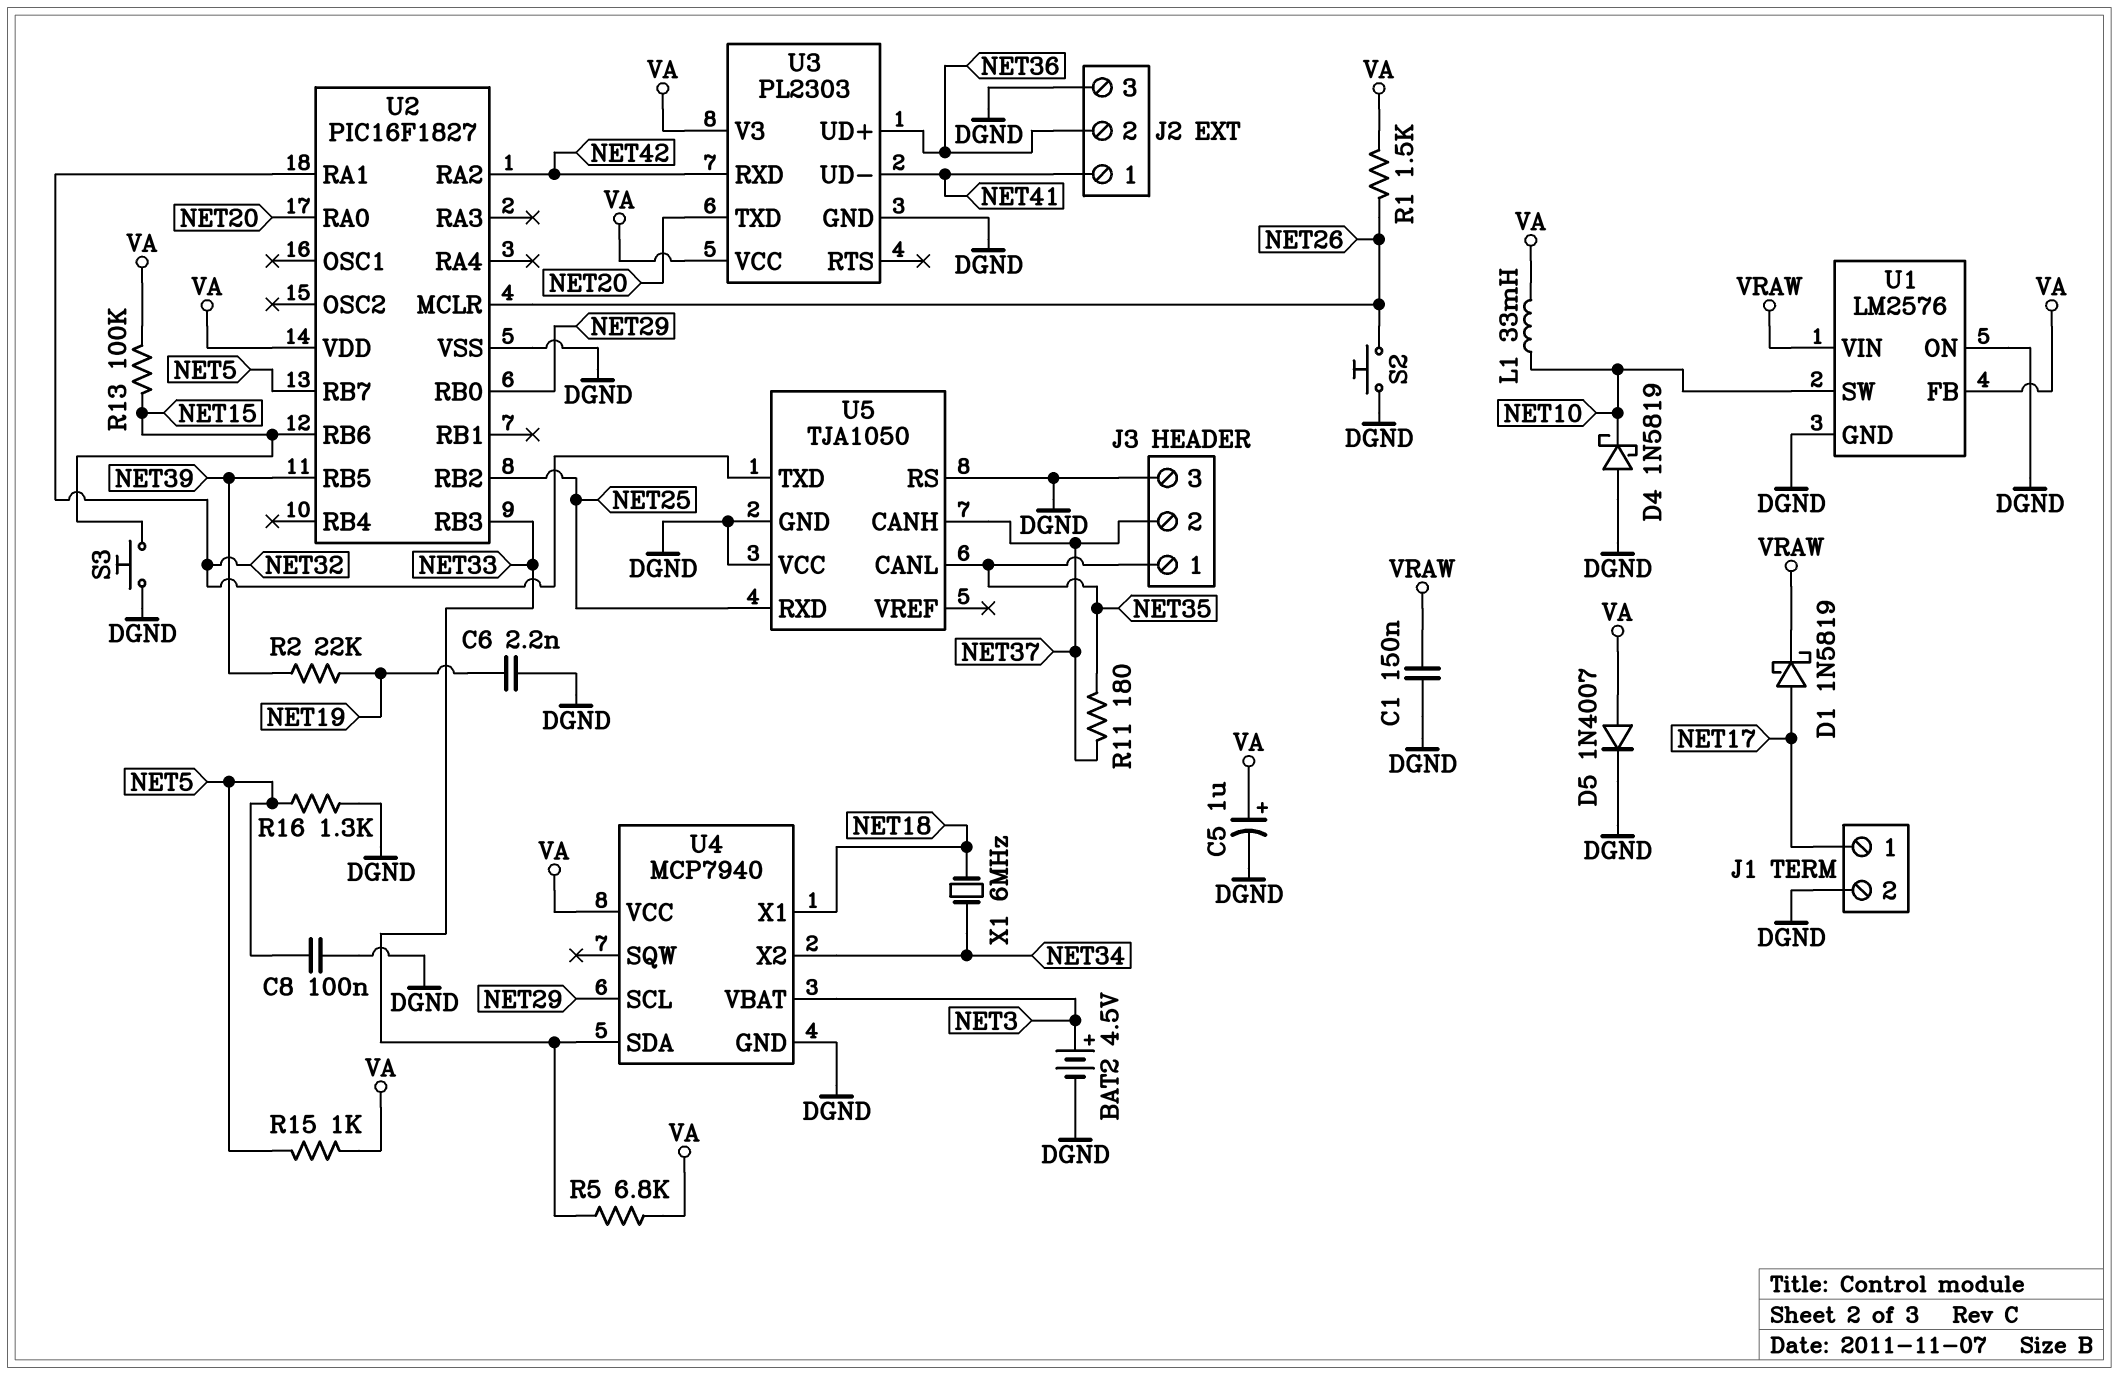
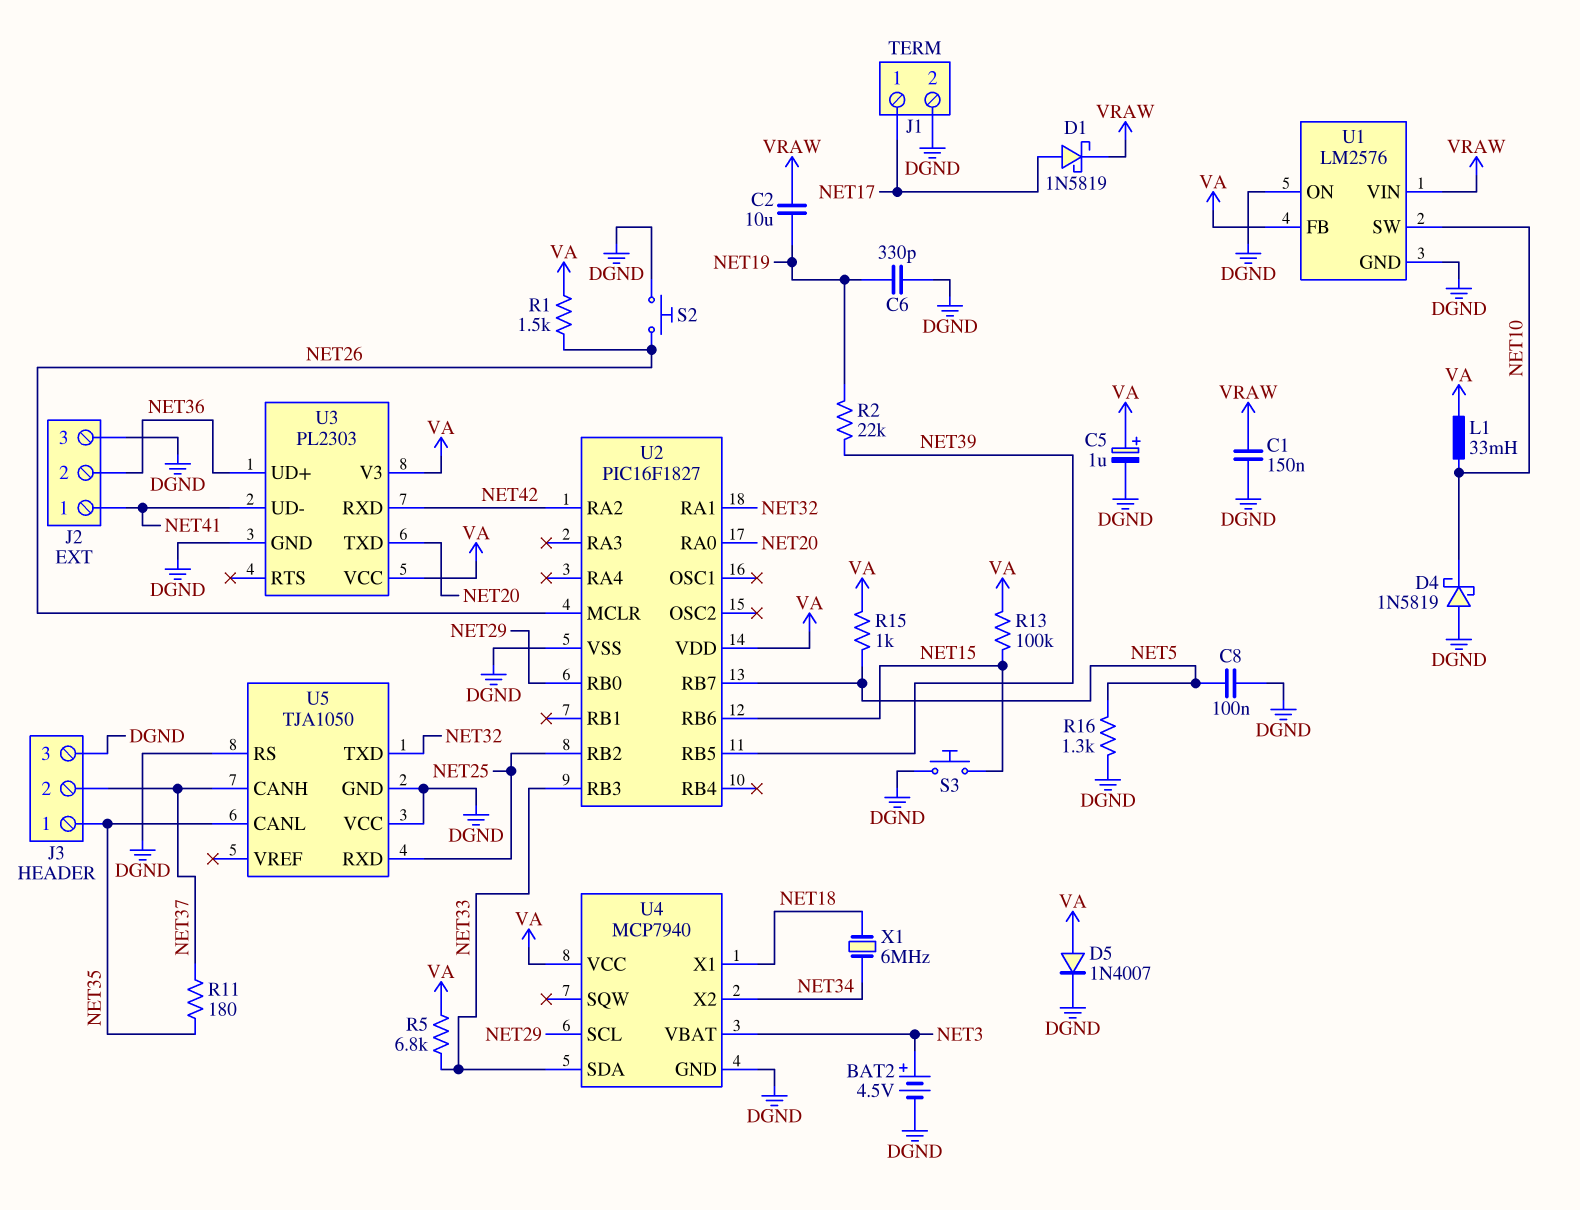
C2: none -> 10uF (NET19, VRAW)
C6: 2.2nF (DGND, NET19) -> 330pF (DGND, NET19)

